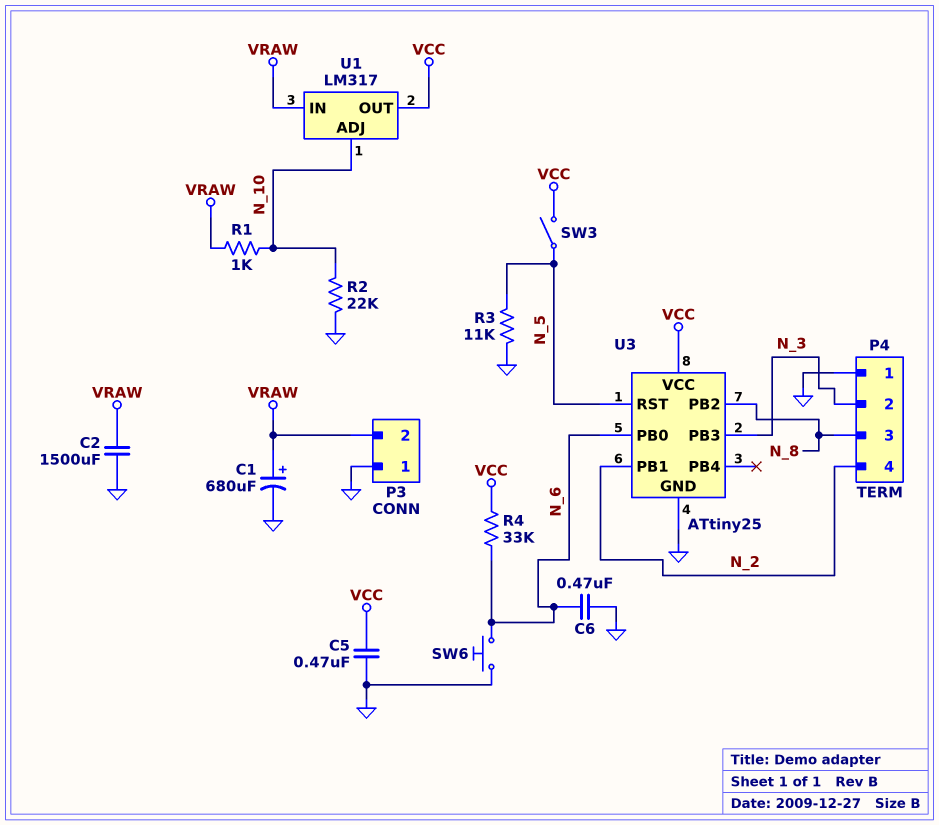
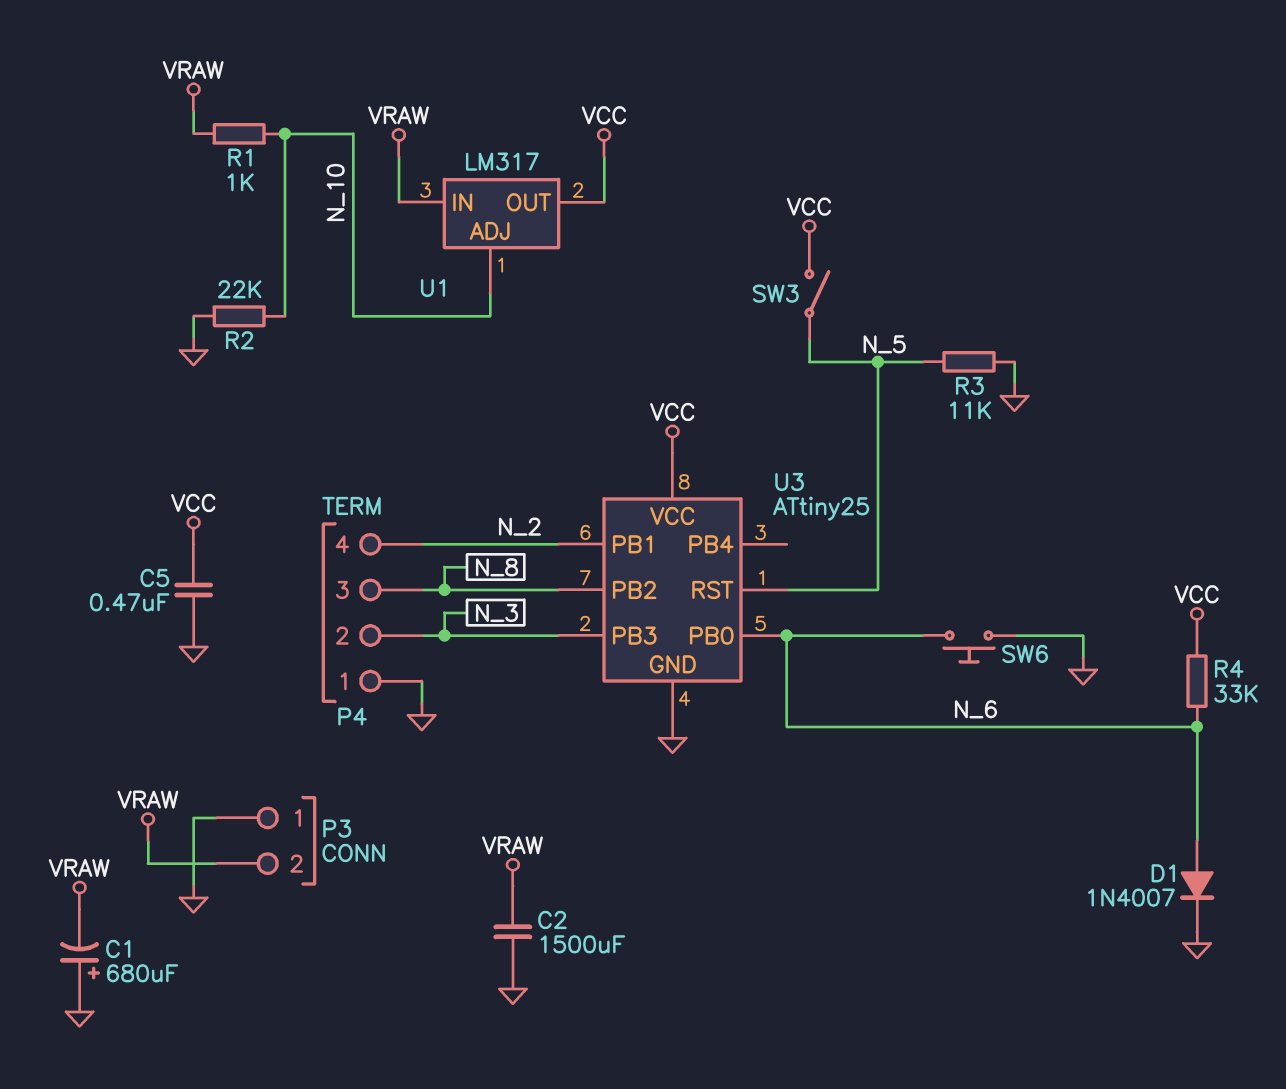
C1: 680uF (plus VRAW, minus GND) -> 680uF (plus GND, minus VRAW)
C6: 470nF (GND, N_6) -> none
D1: none -> diode 1N4007 (A N_6, K GND)

